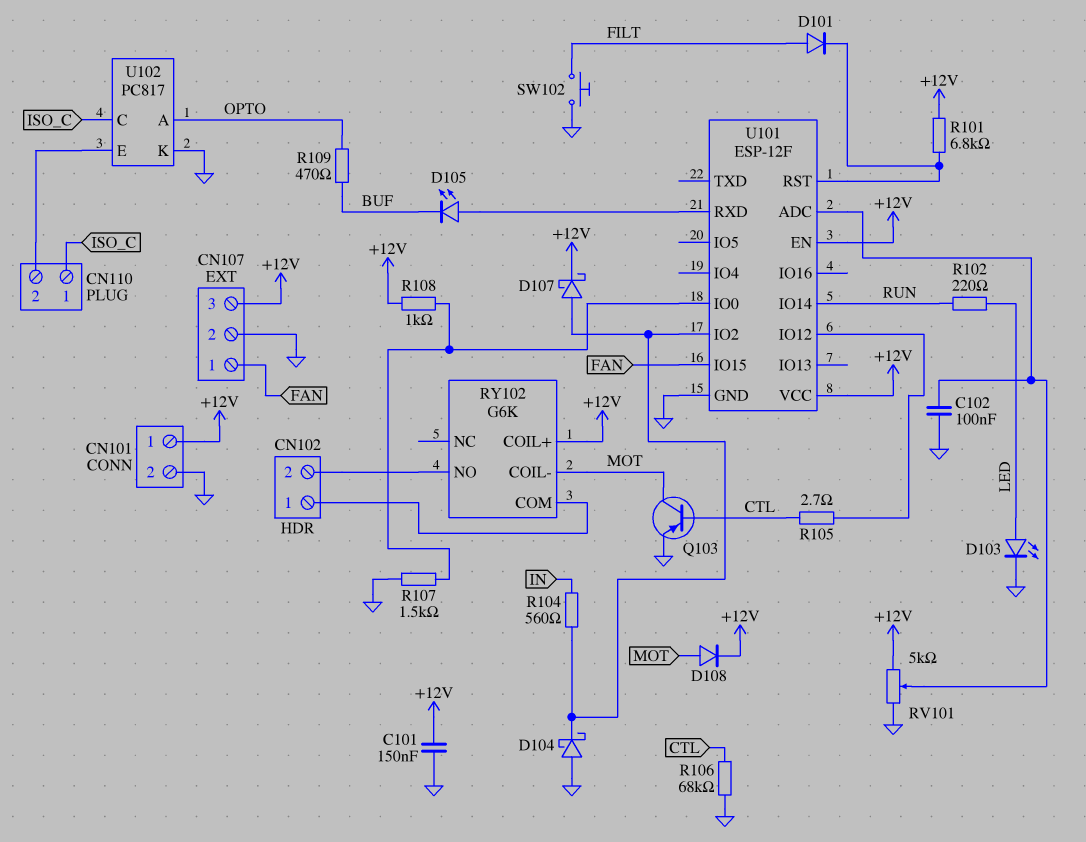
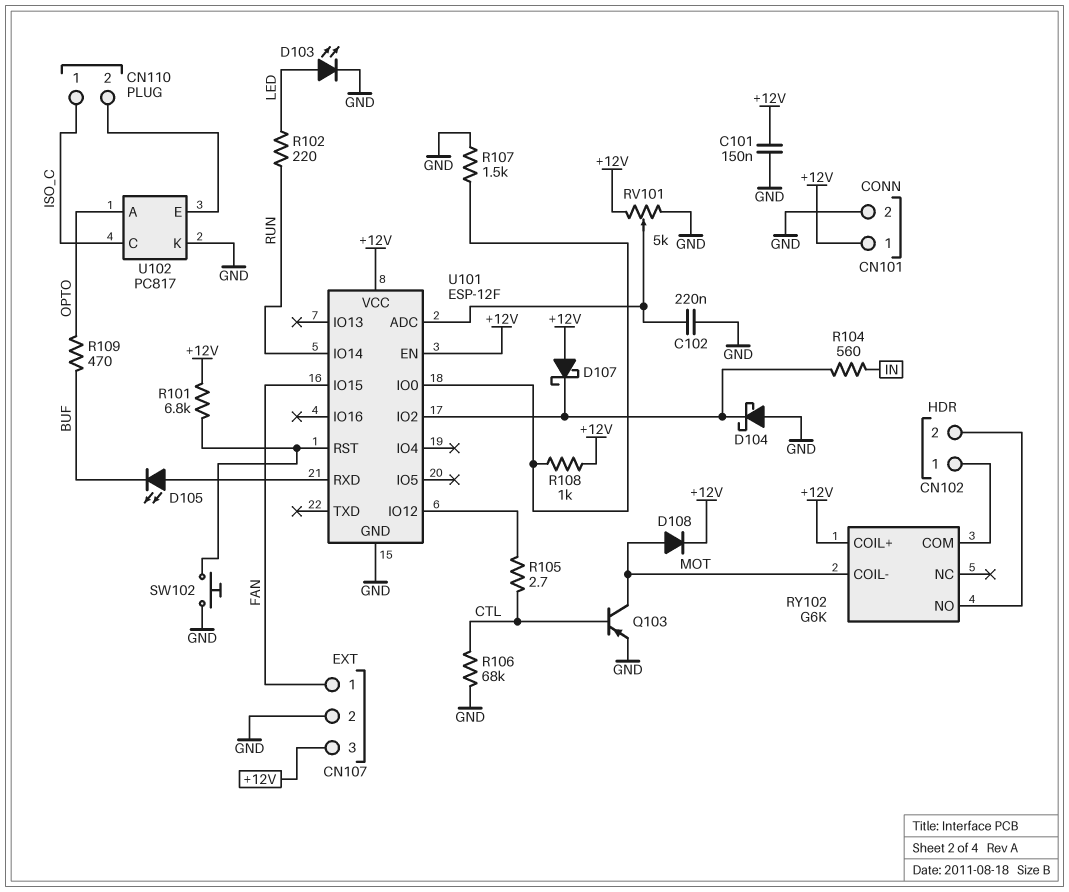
C102: 100nF (GND, U101/ADC) -> 220nF (GND, U101/ADC)
D101: diode (A FILT, K U101/RST) -> none
D107: schottky (A U101/IO2, K +12V) -> schottky (A +12V, K U101/IO2)
SW102: button (FILT, GND) -> button (GND, U101/RST)

